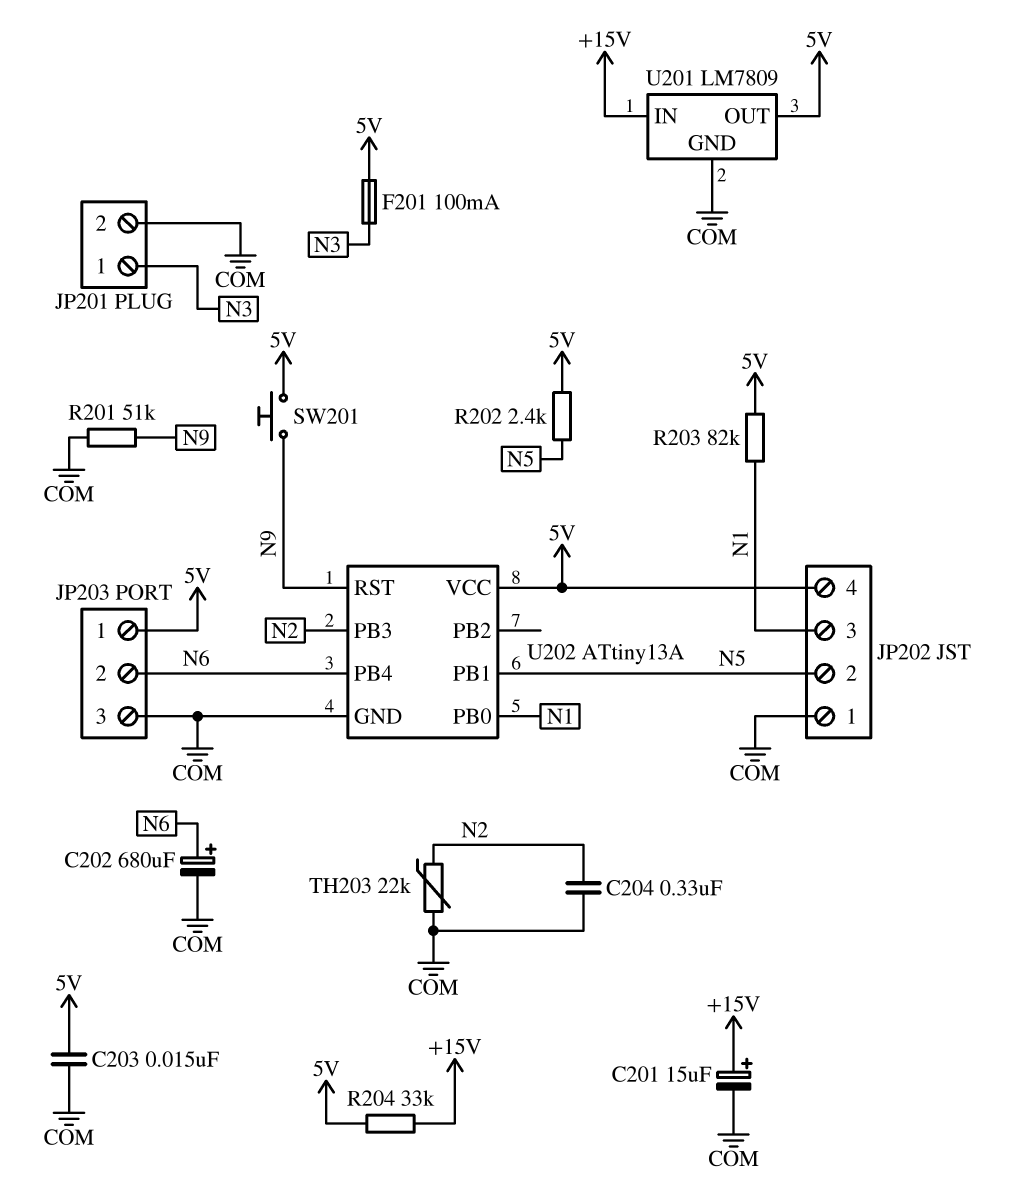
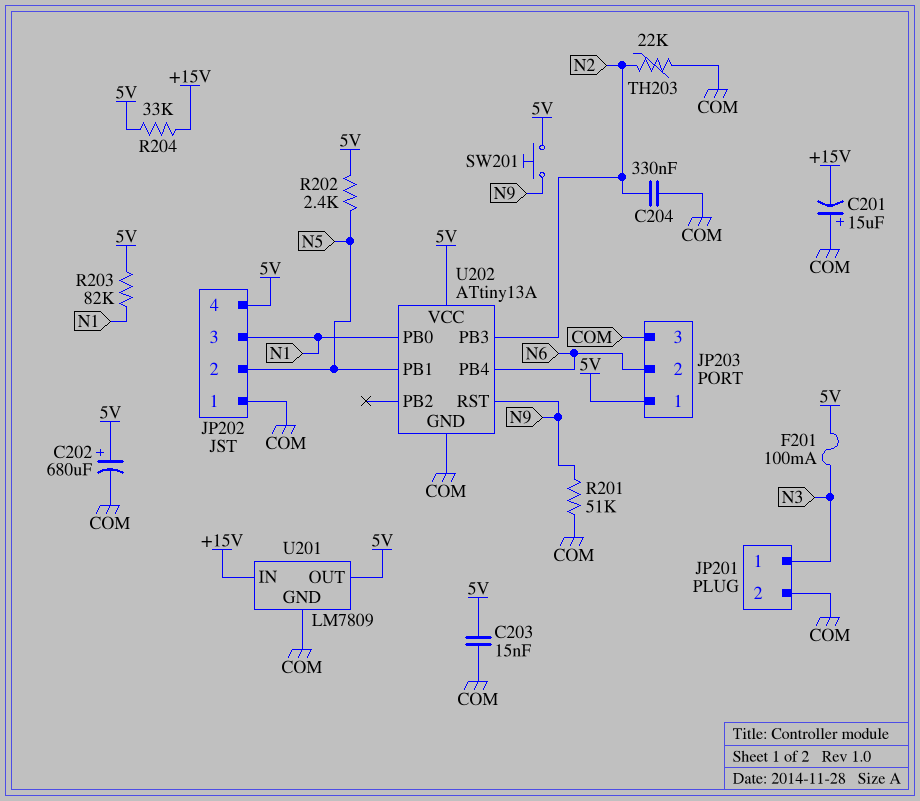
C201: 15uF (plus +15V, minus COM) -> 15uF (plus COM, minus +15V)
C202: 680uF (plus N6, minus COM) -> 680uF (plus 5V, minus COM)

